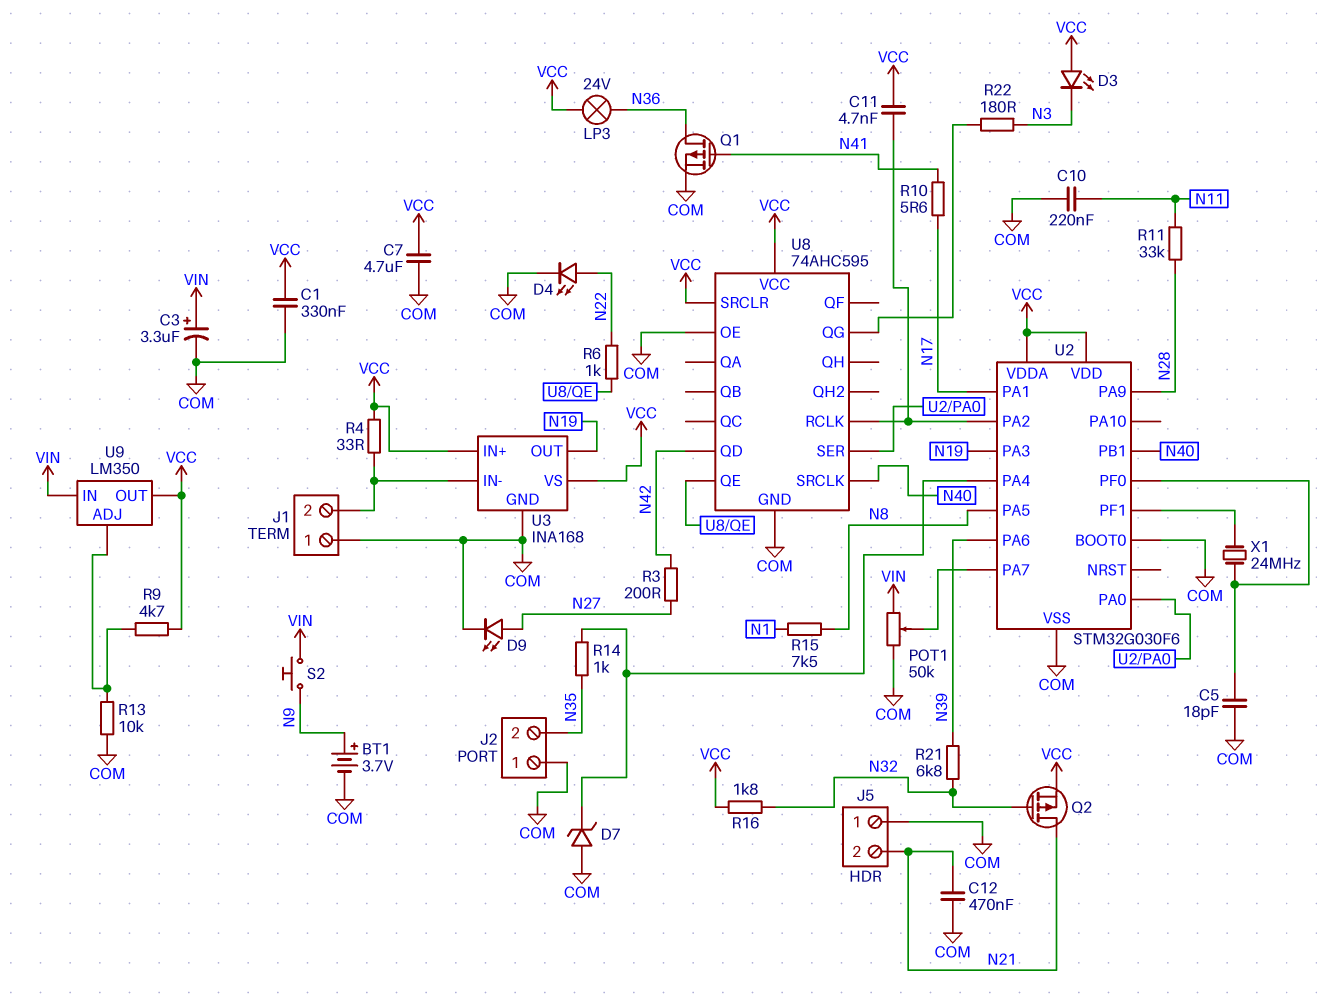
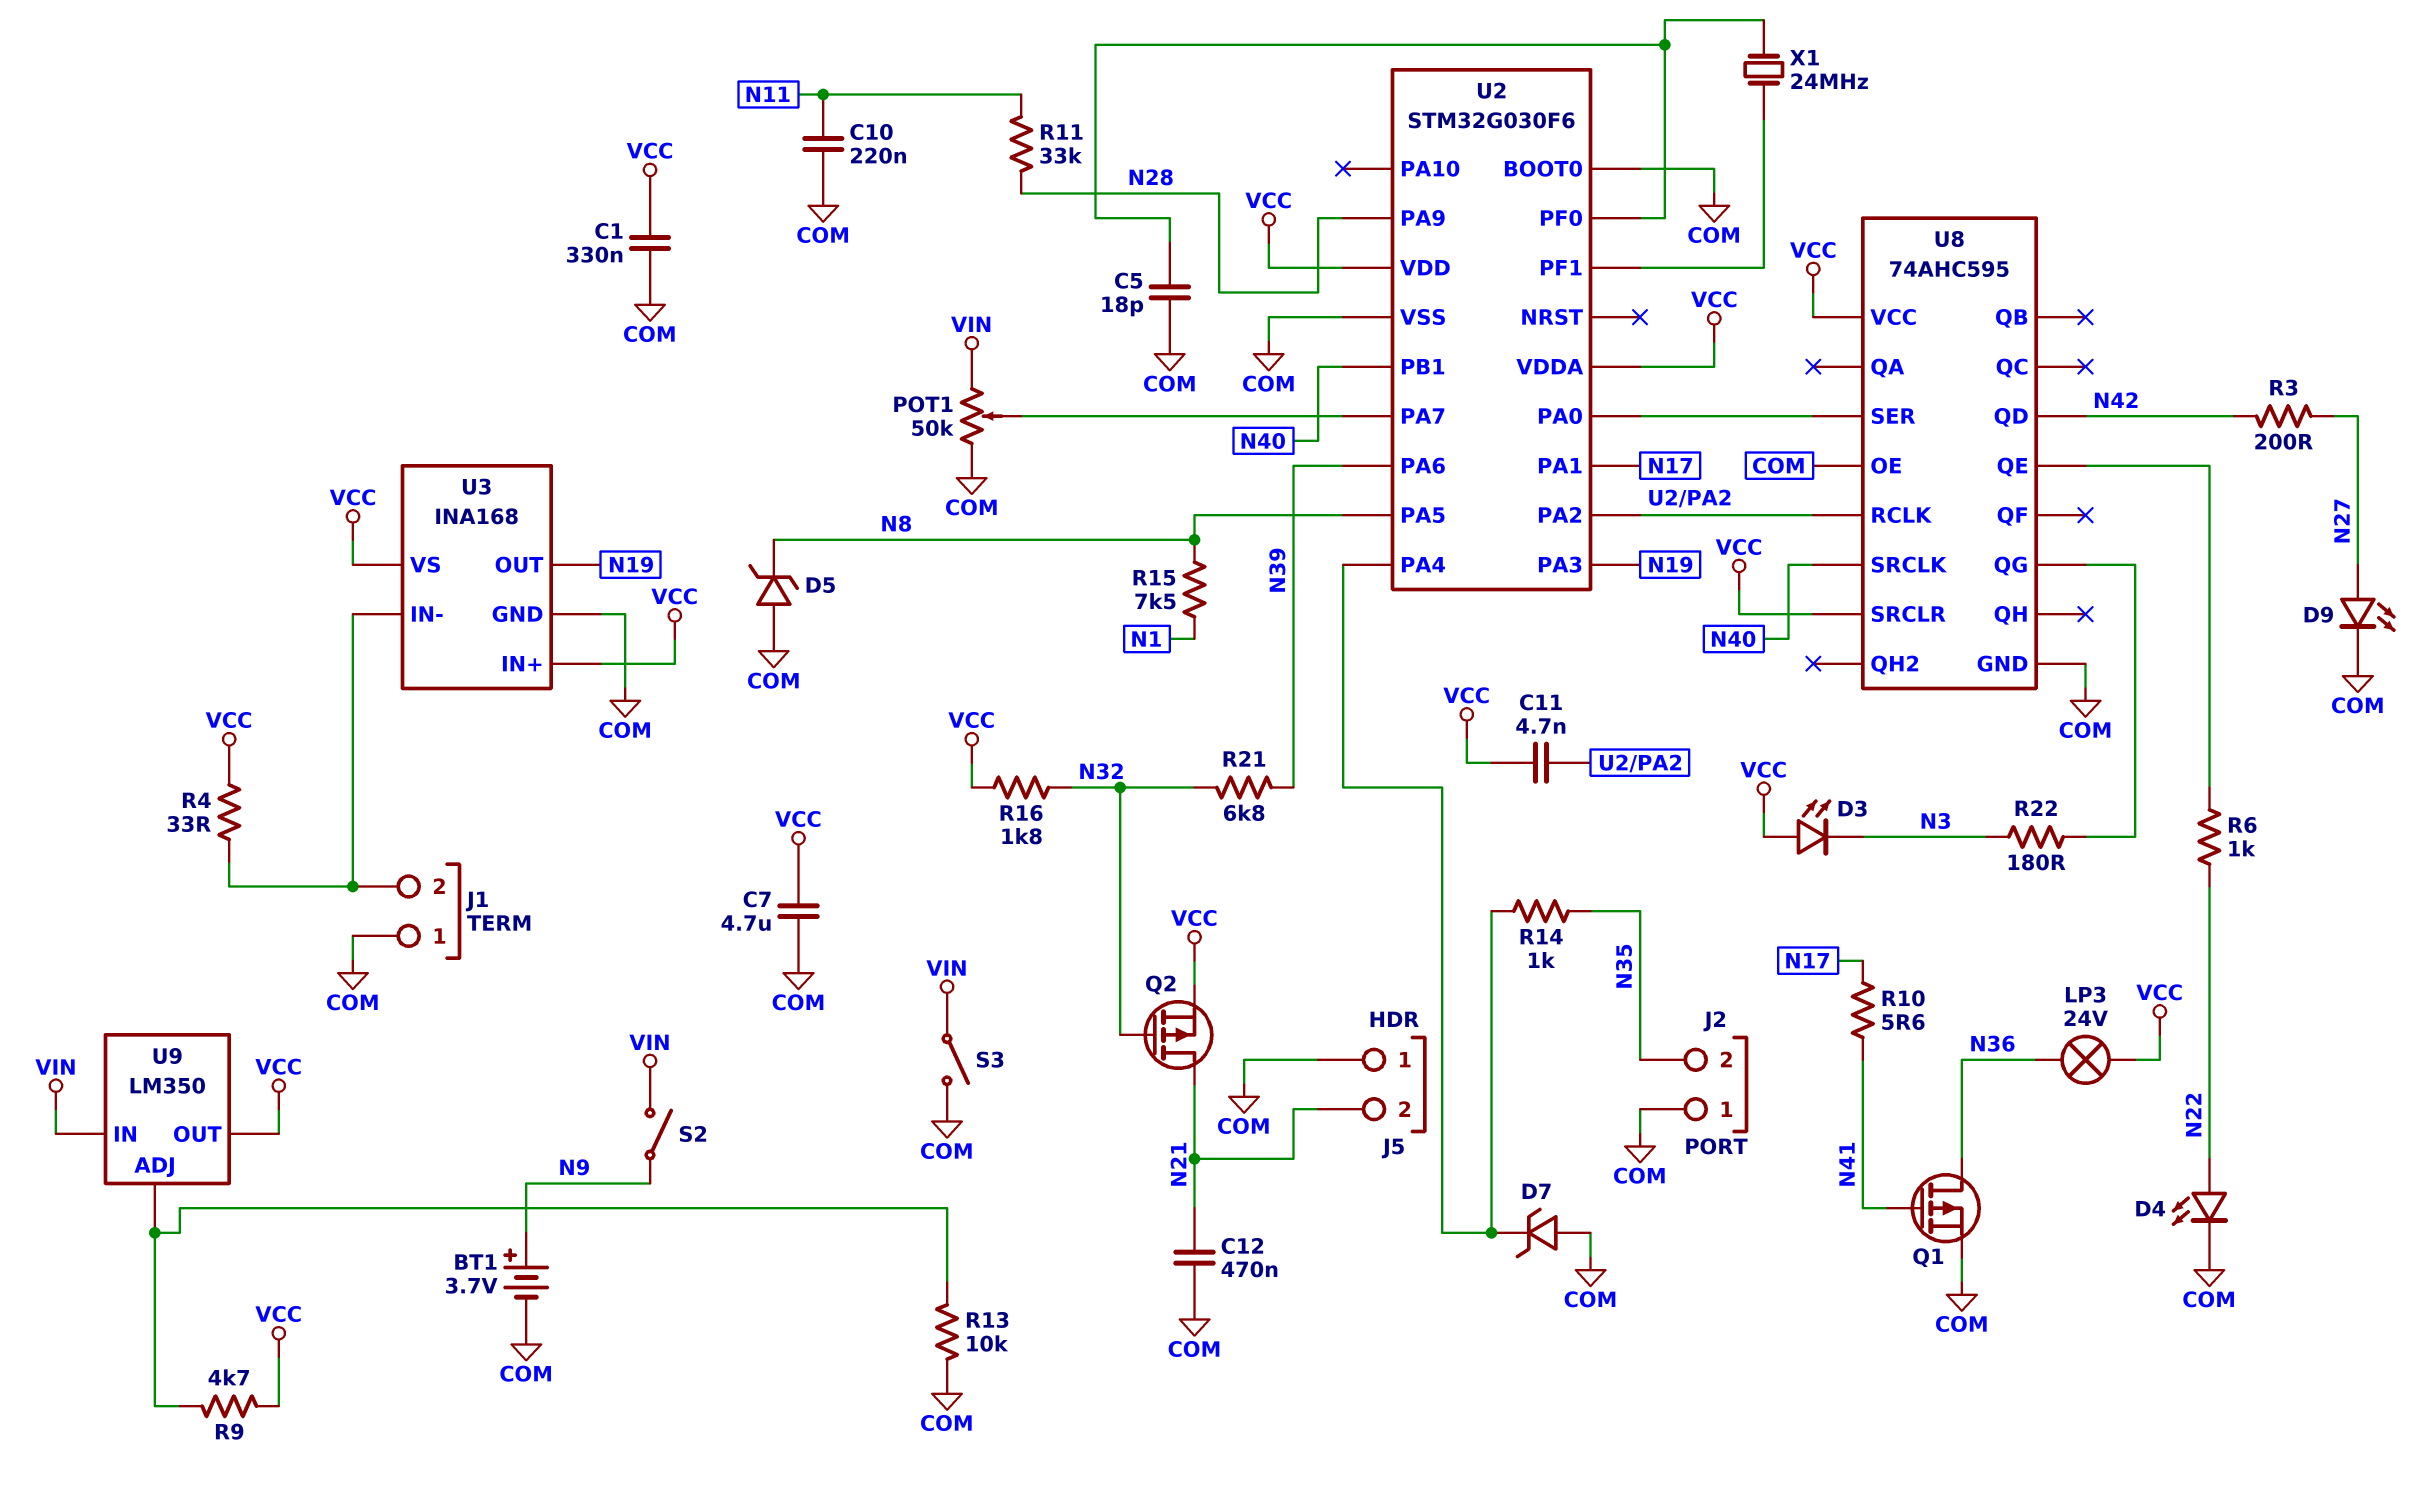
C3: 3.3uF (plus VIN, minus COM) -> none
D5: none -> zener (A COM, K N8)
S2: button (N9, VIN) -> switch (N9, VIN)
S3: none -> switch (COM, VIN)

